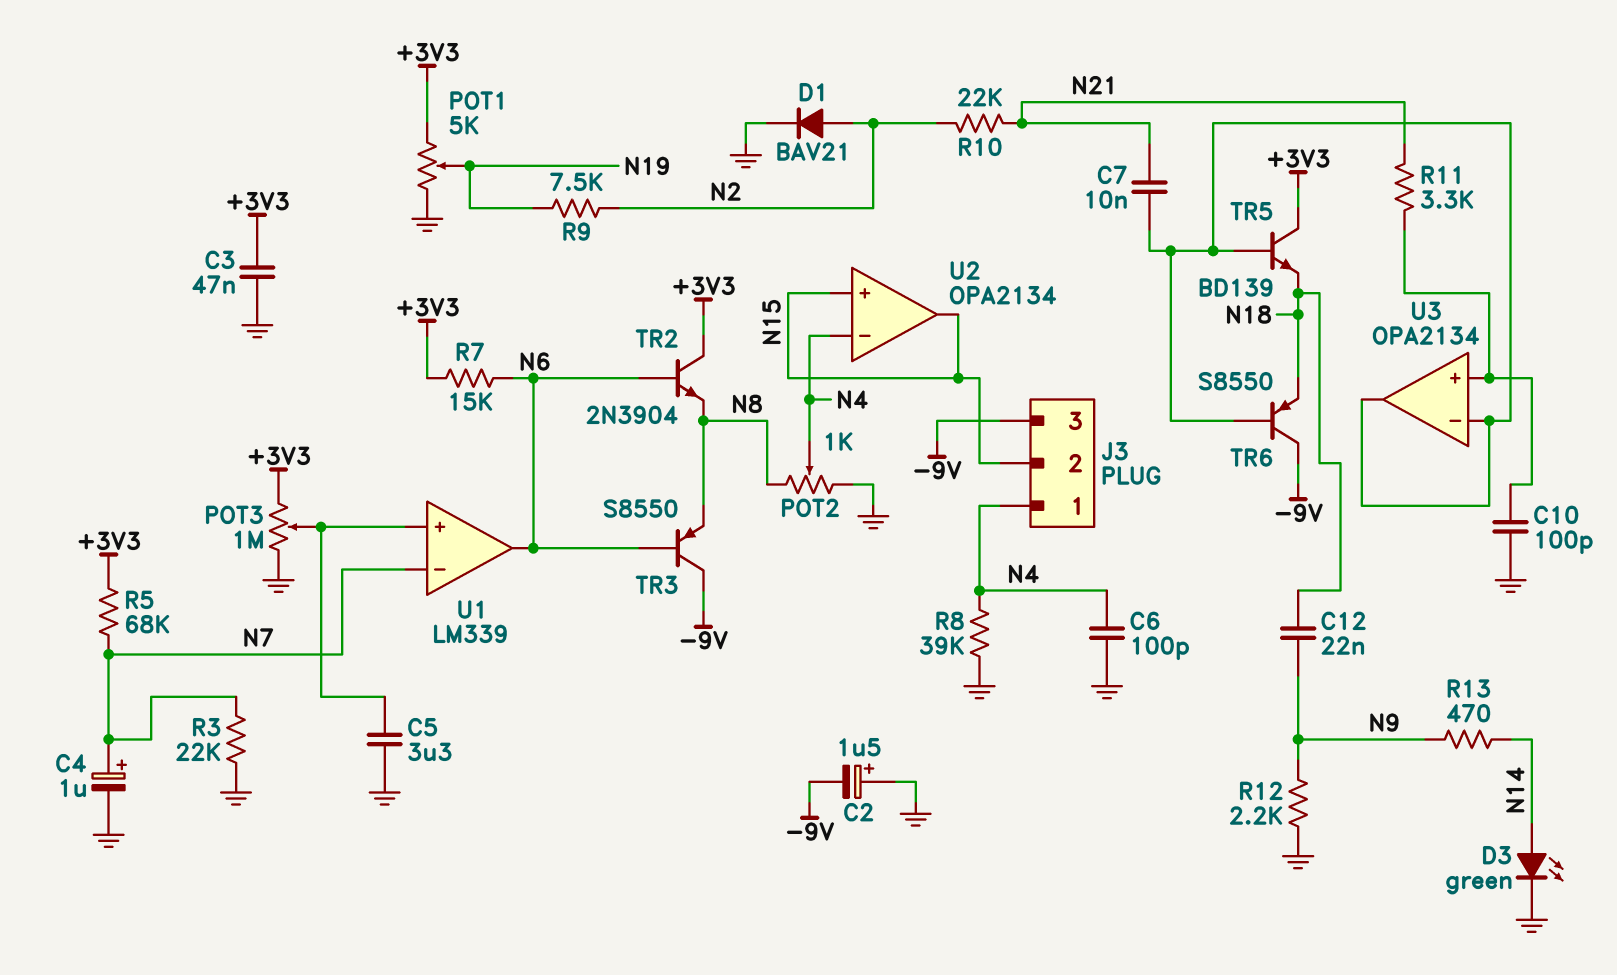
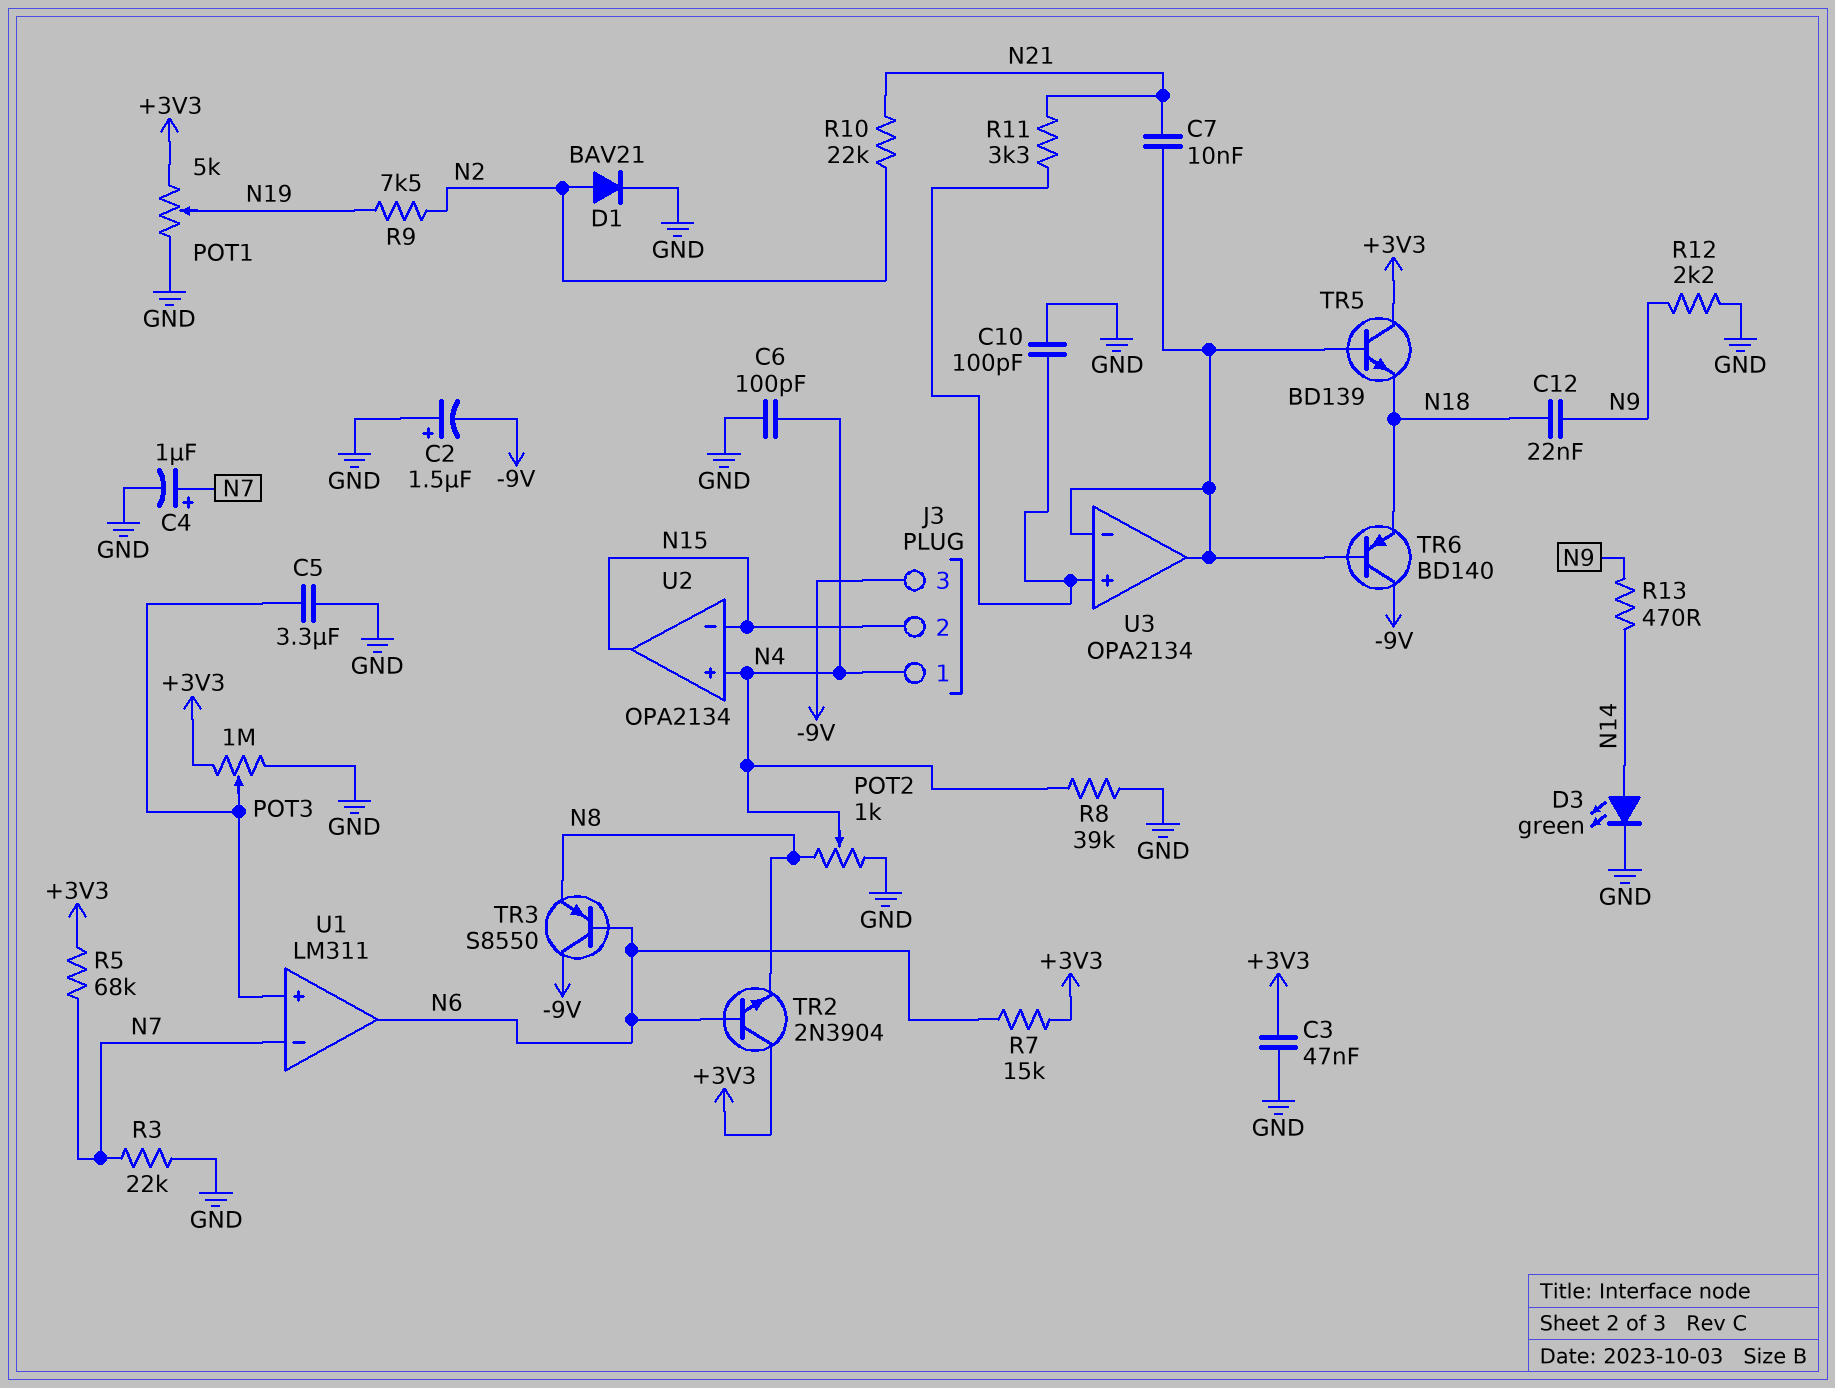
TR6: PNP S8550 (B U3/in-, C -9V, E N18) -> PNP BD140 (B U3/in-, C -9V, E N18)
U1: LM339 -> LM311
U2 pin in+: N15 -> N4
U2 pin in-: N4 -> N15

